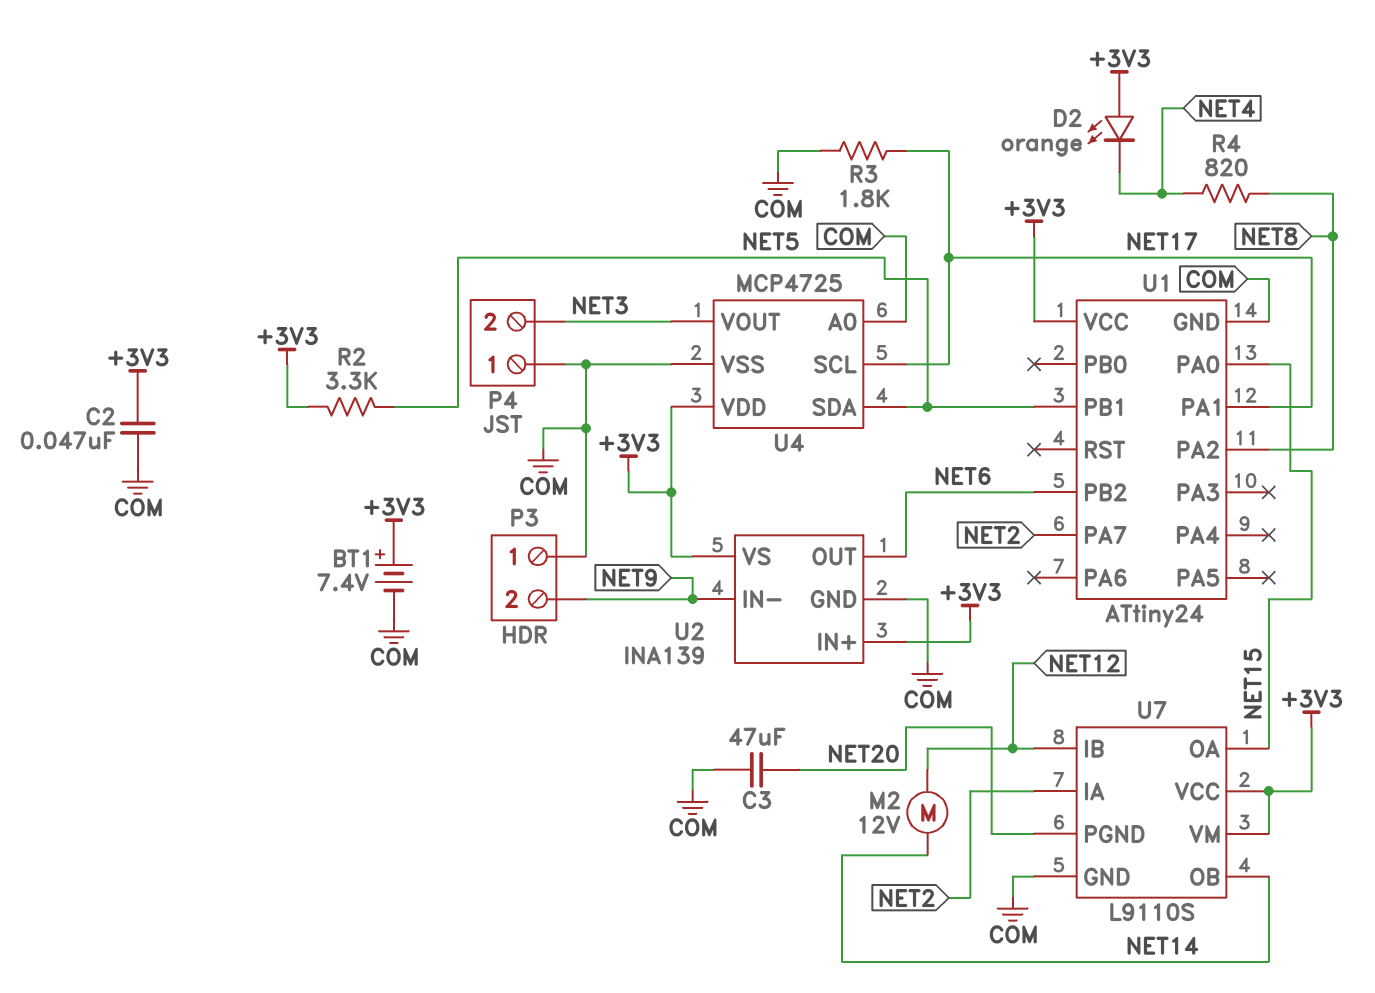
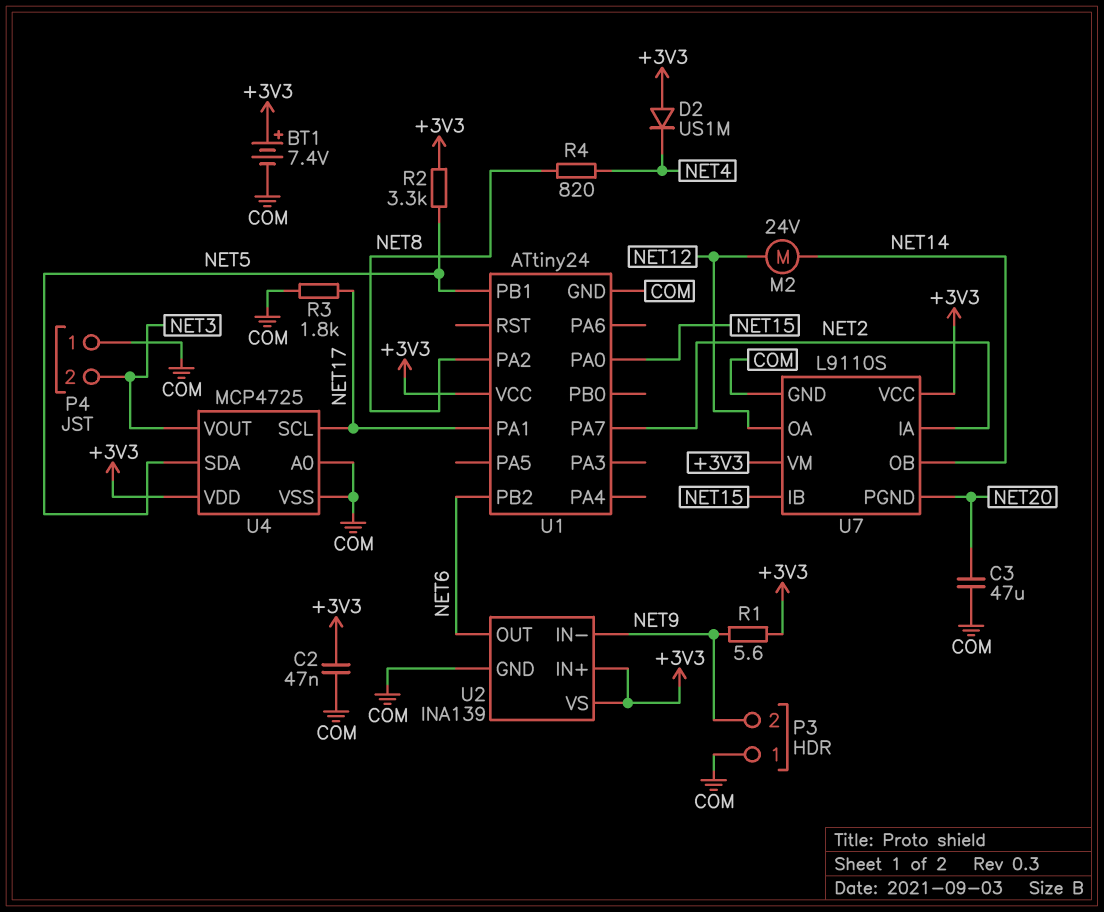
D2: LED orange (A +3V3, K NET4) -> diode US1M (A +3V3, K NET4)
M2: motor 12V (NET12, NET14) -> motor 24V (NET12, NET14)
R1: none -> 5.6 (+3V3, NET9)
U7 pin IB: NET12 -> NET15
U7 pin OA: NET15 -> NET12

